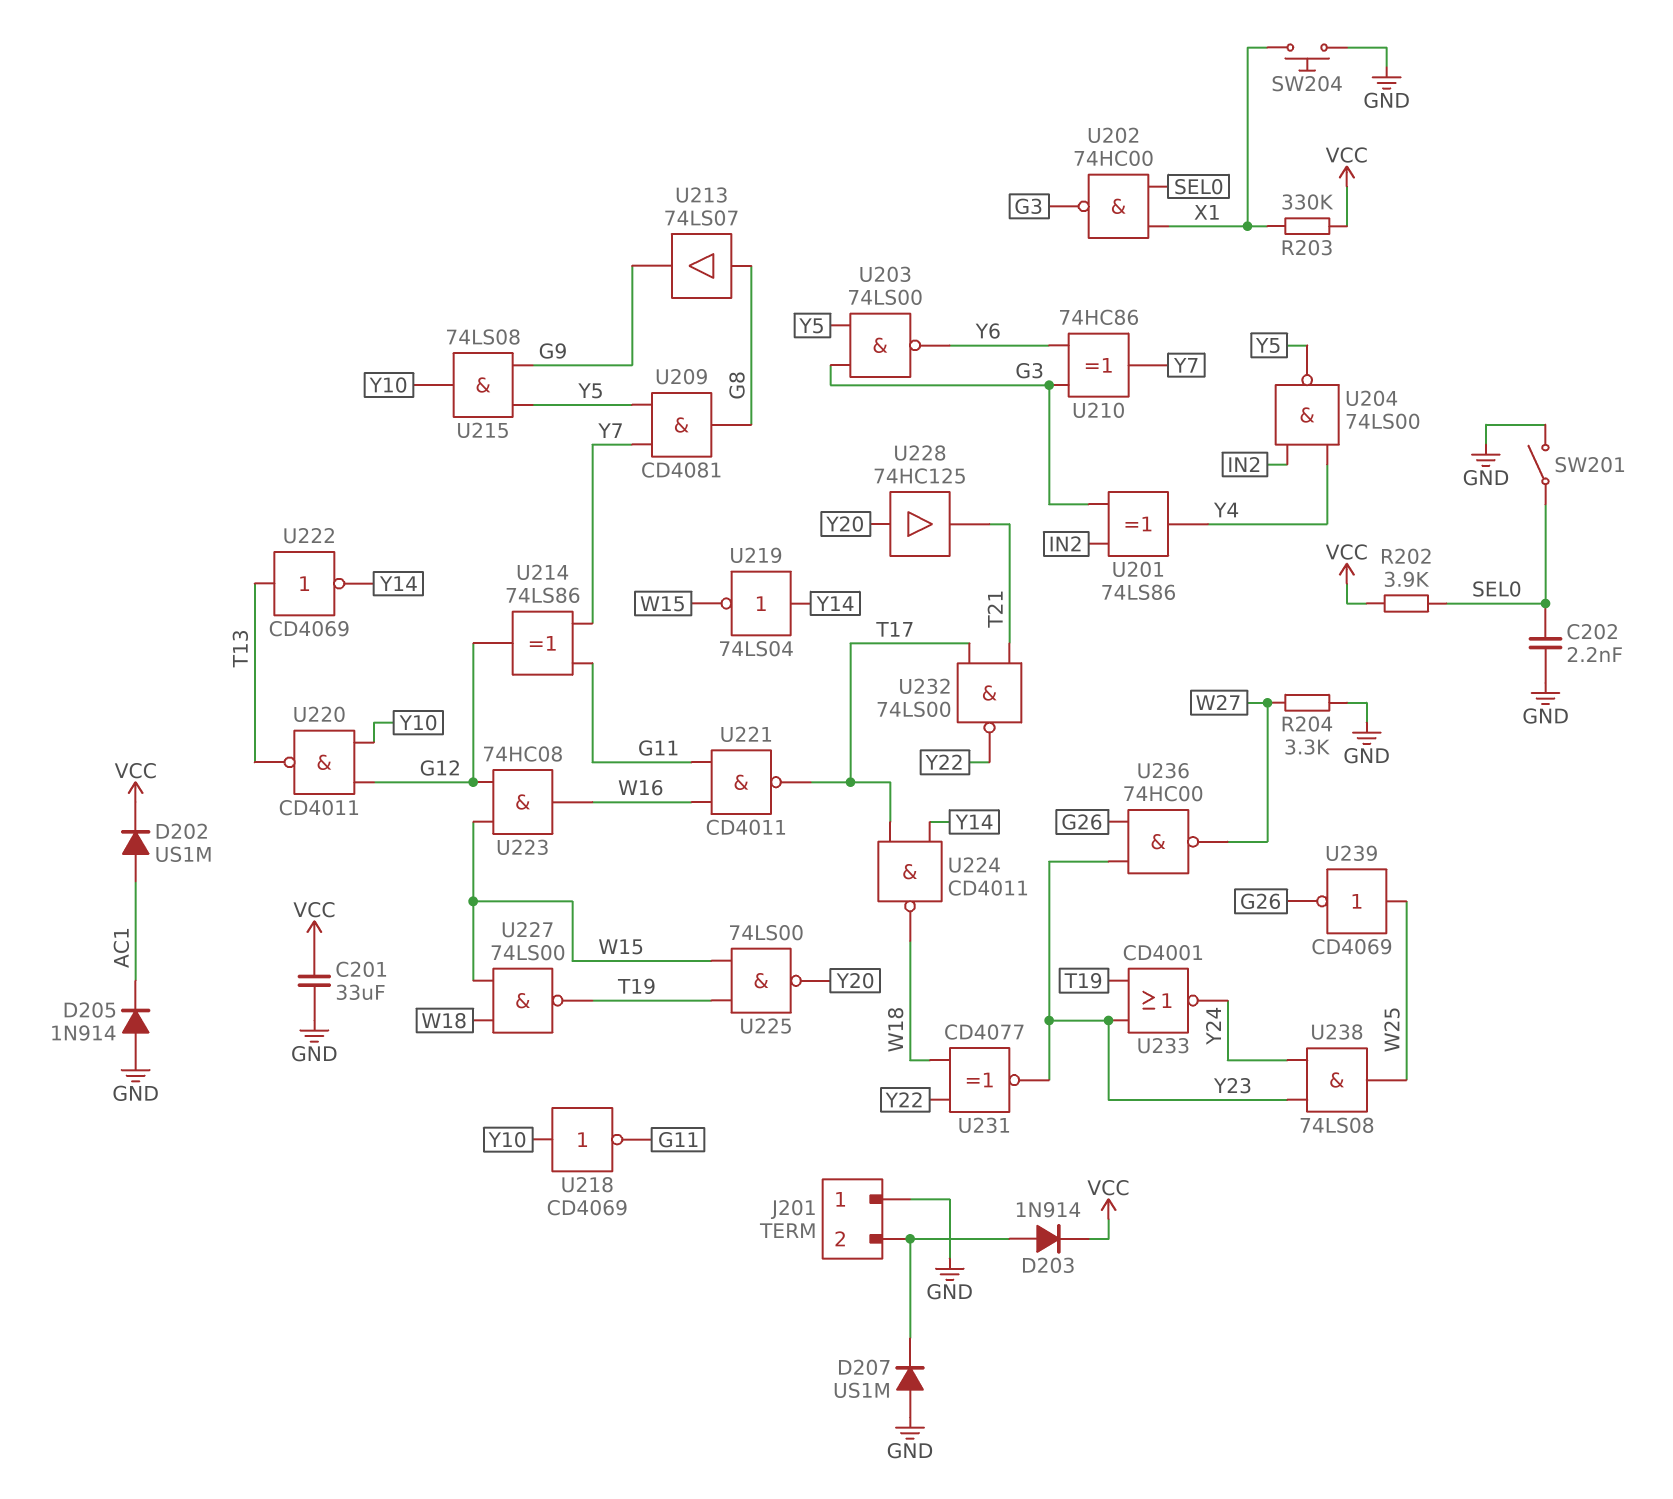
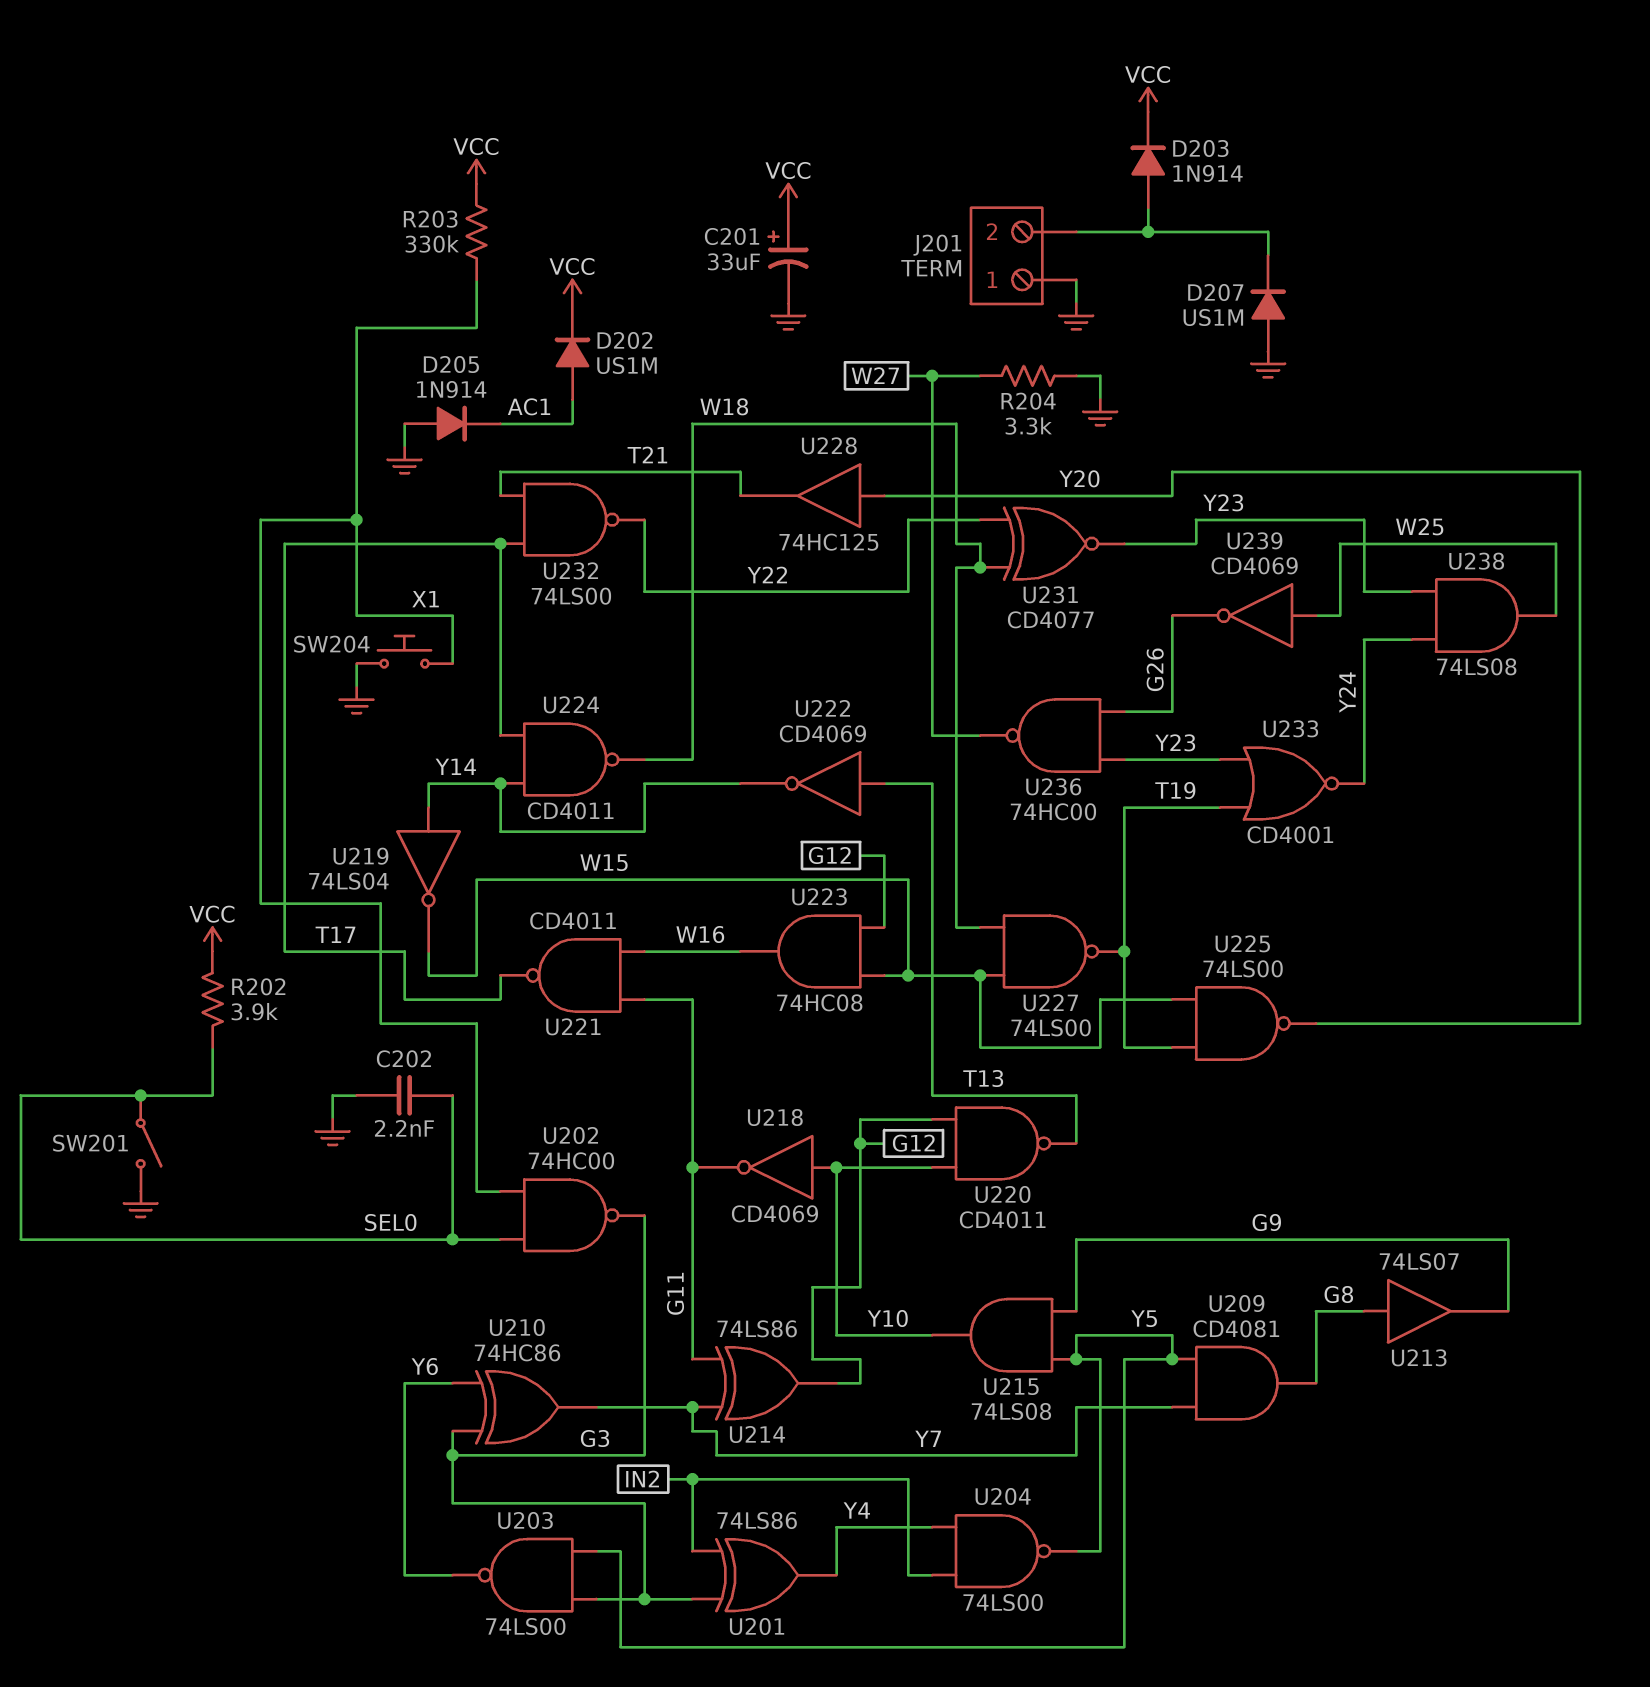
C201: 33uF (GND, VCC) -> 33uF (plus VCC, minus GND)

